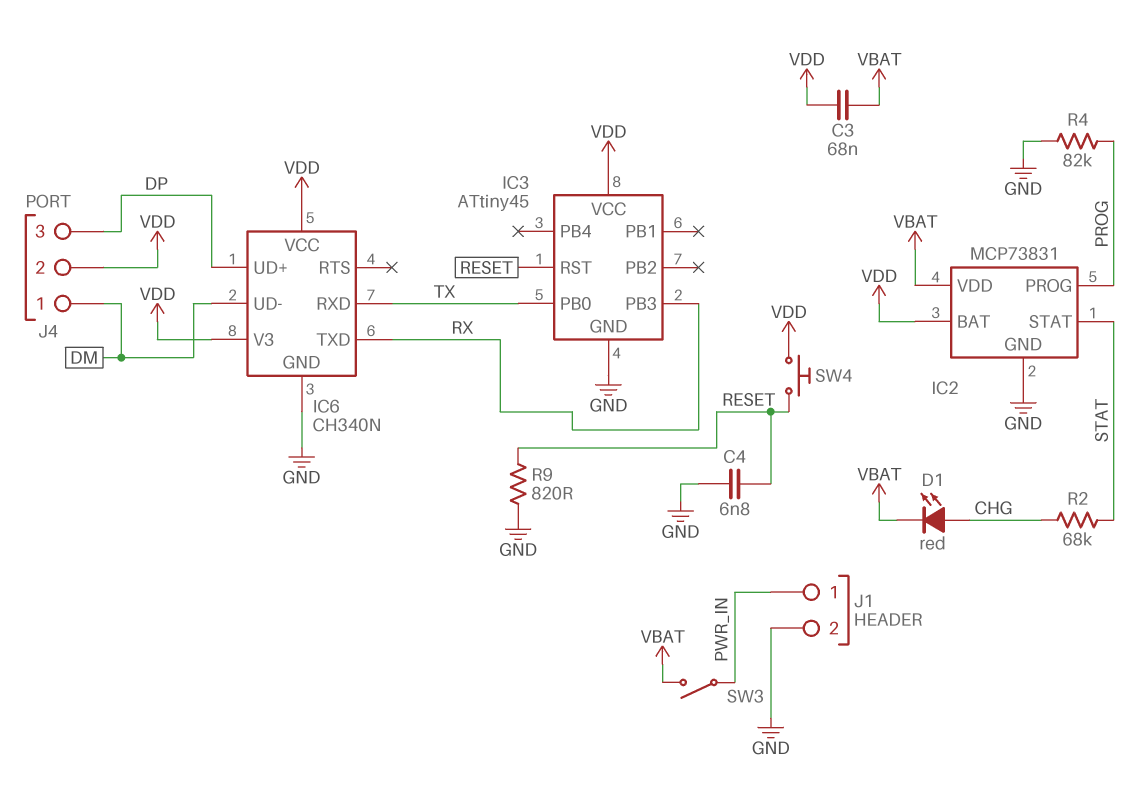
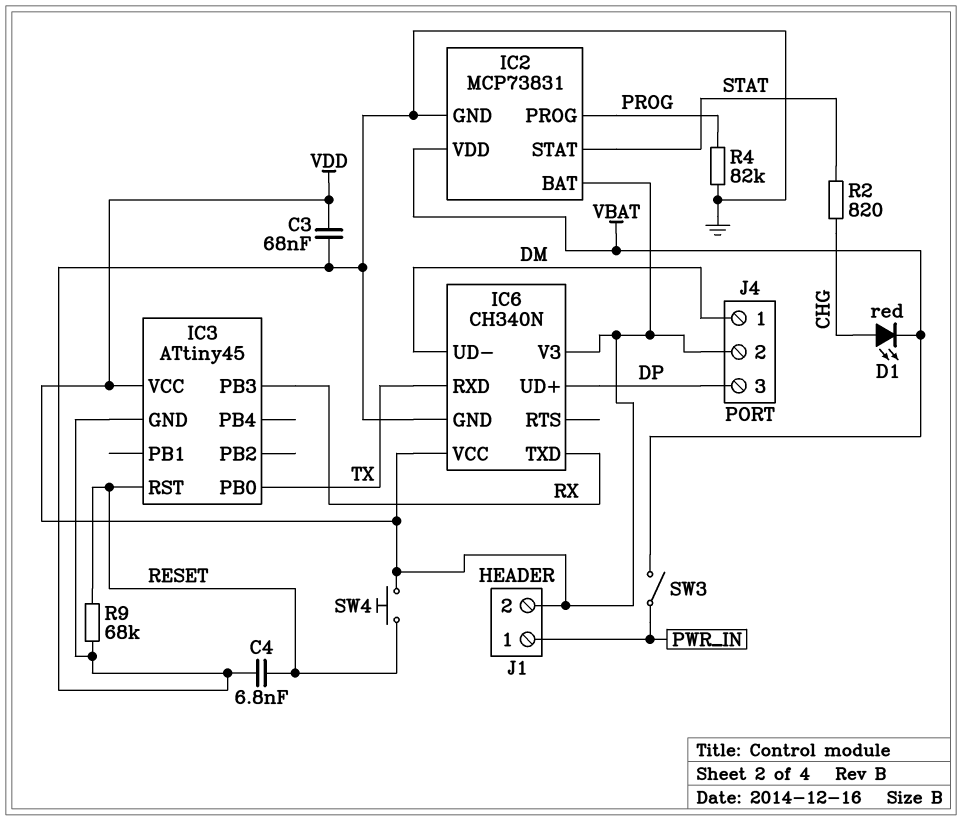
C3: 68nF (VBAT, VDD) -> 68nF (GND, VDD)
J1 pin 2: GND -> VDD
R2: 68k (CHG, STAT) -> 820 (CHG, STAT)
R9: 820 (GND, RESET) -> 68k (GND, RESET)

